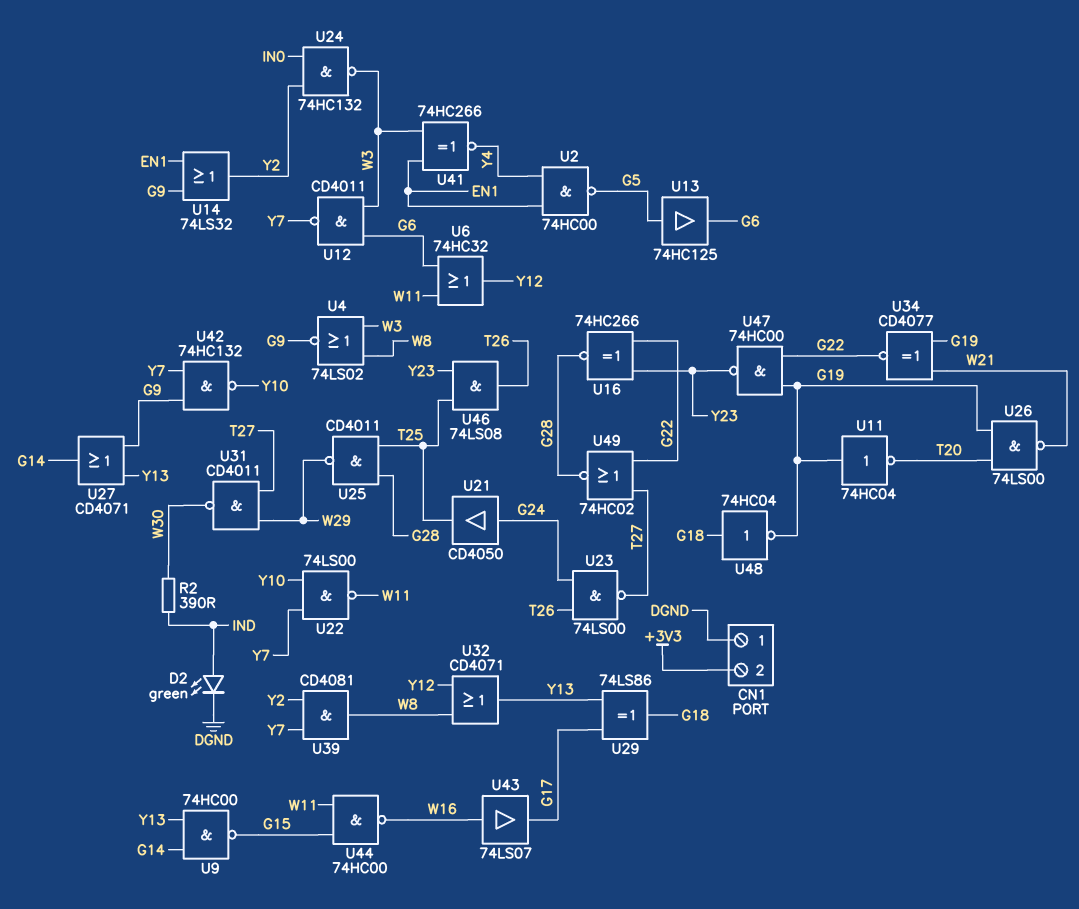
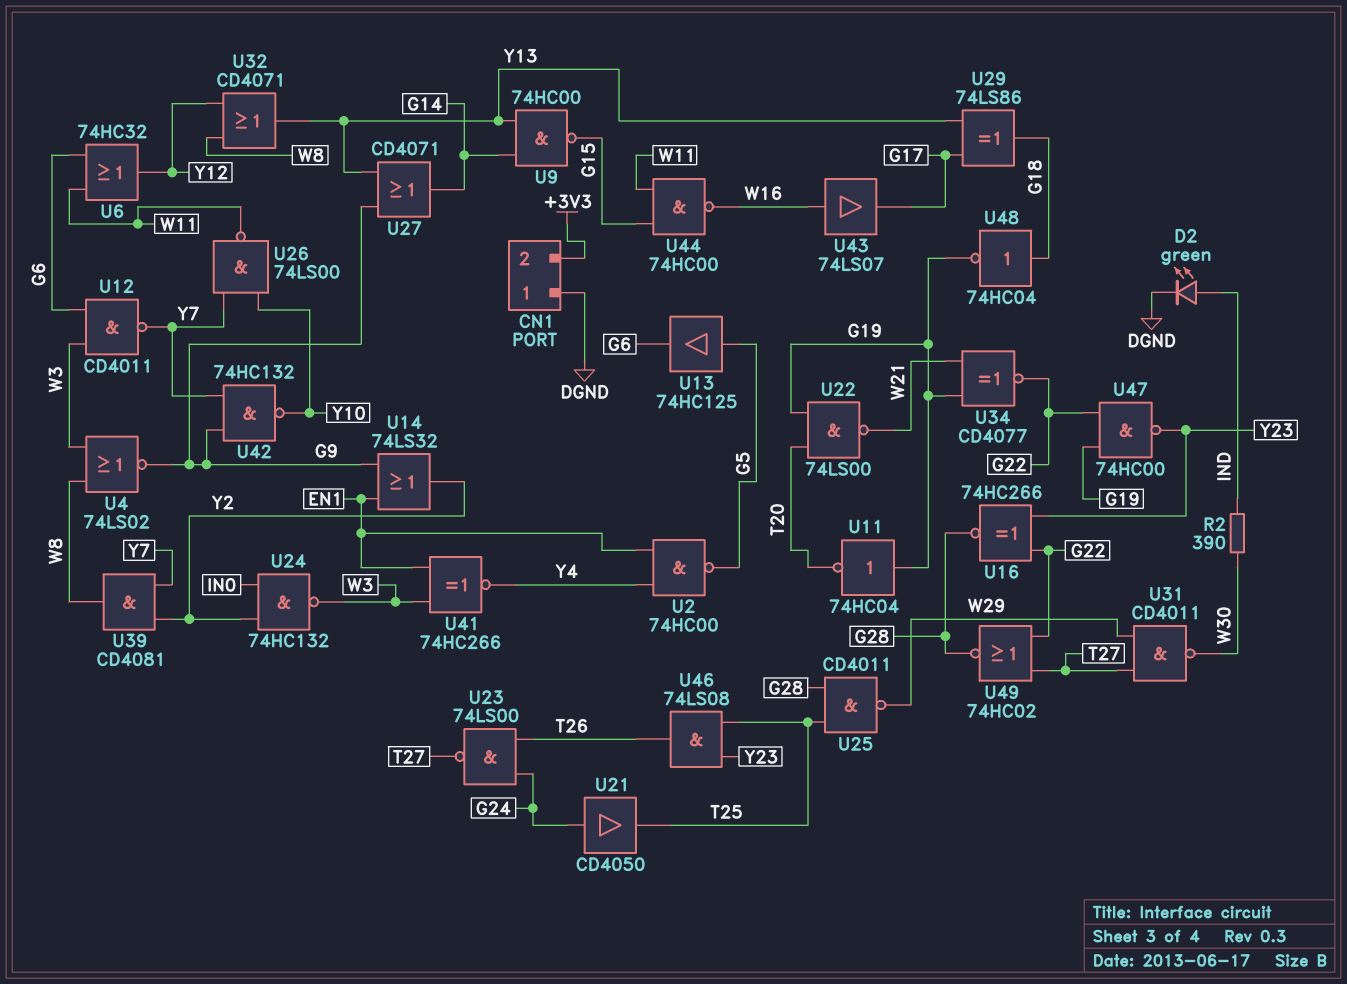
U22: NAND 74LS00 (in Y7, in Y10, out W11) -> NAND 74LS00 (in G19, in T20, out W21)
U26: NAND 74LS00 (in G19, in T20, out W21) -> NAND 74LS00 (in Y7, in Y10, out W11)

